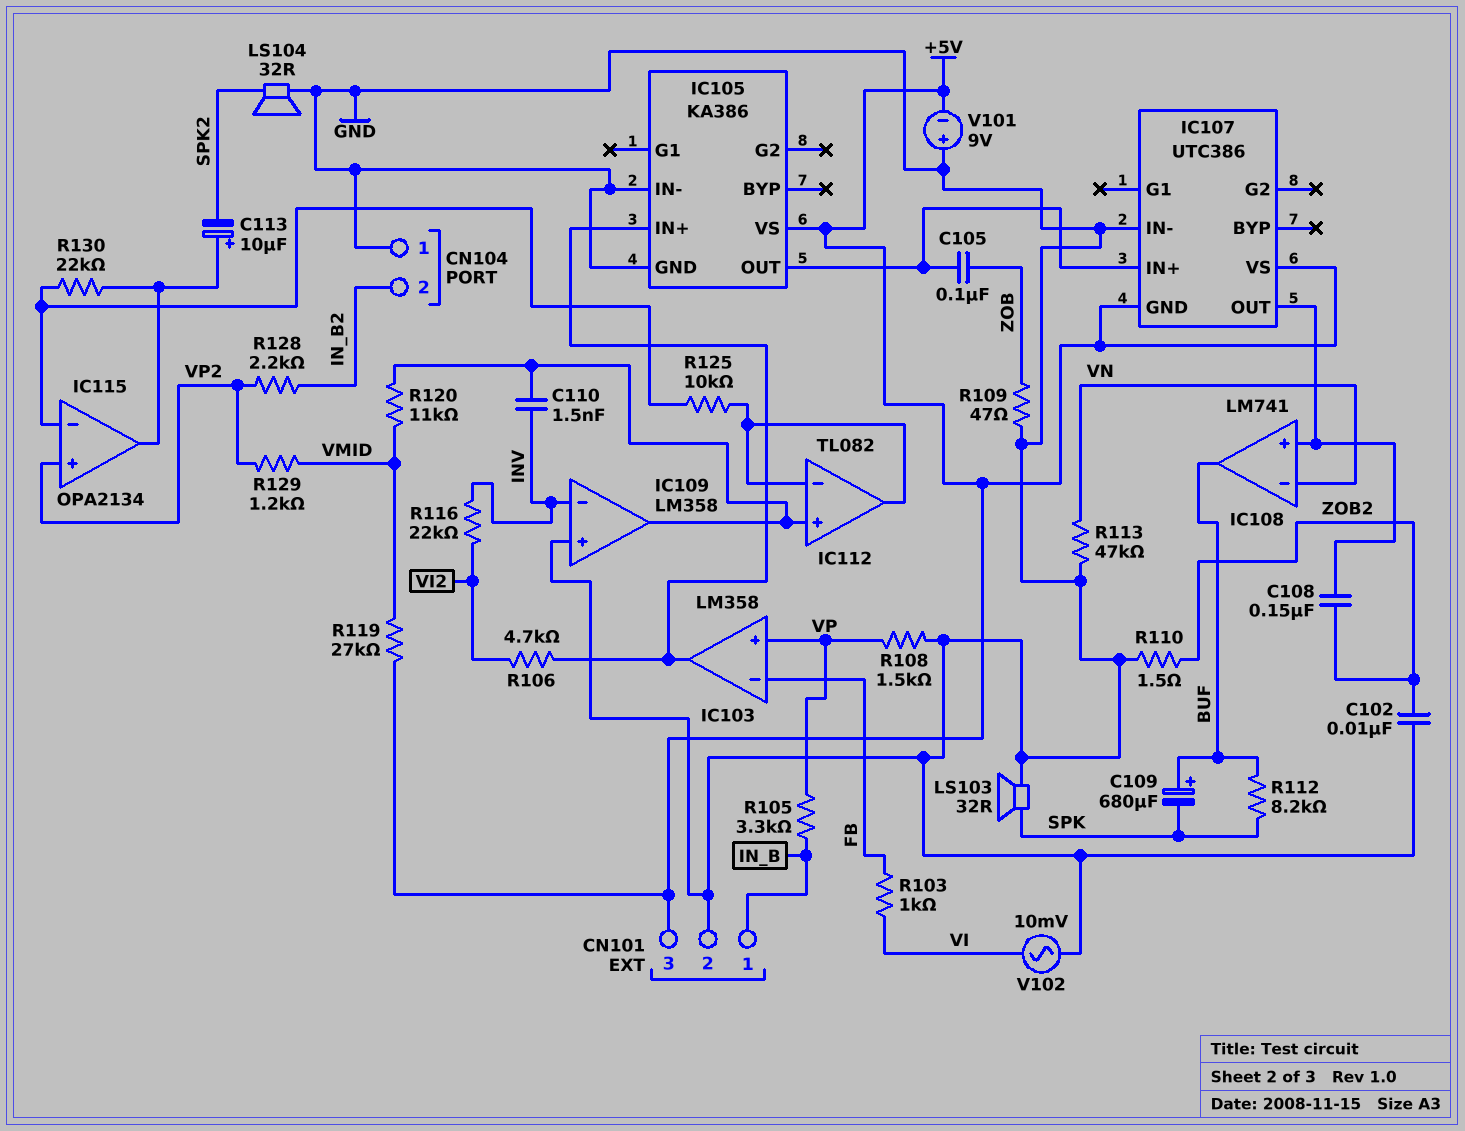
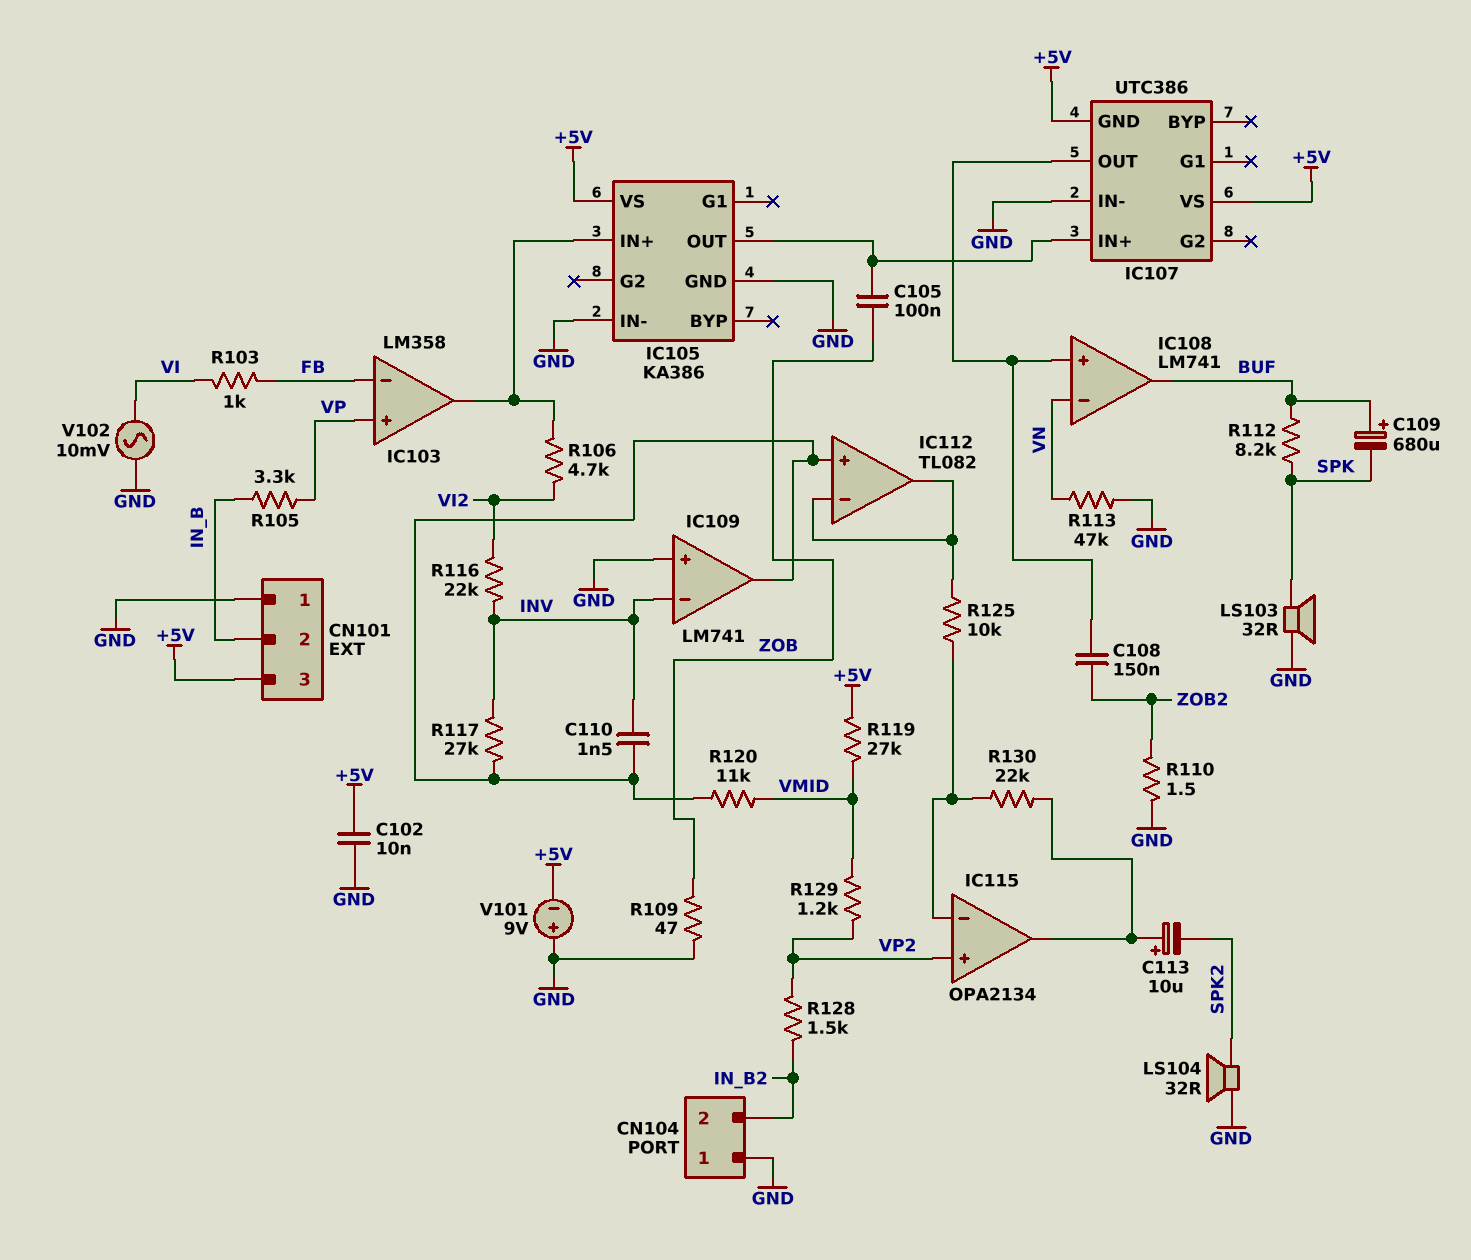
C102: 10nF (GND, ZOB2) -> 10nF (+5V, GND)
CN101 pin 1: IN_B -> GND
CN101 pin 2: GND -> IN_B
IC109: LM358 -> LM741
R108: 1.5k (GND, VP) -> none
R117: none -> 27k (IC109/out, INV)
R128: 2.2k (IN_B2, VP2) -> 1.5k (IN_B2, VP2)

